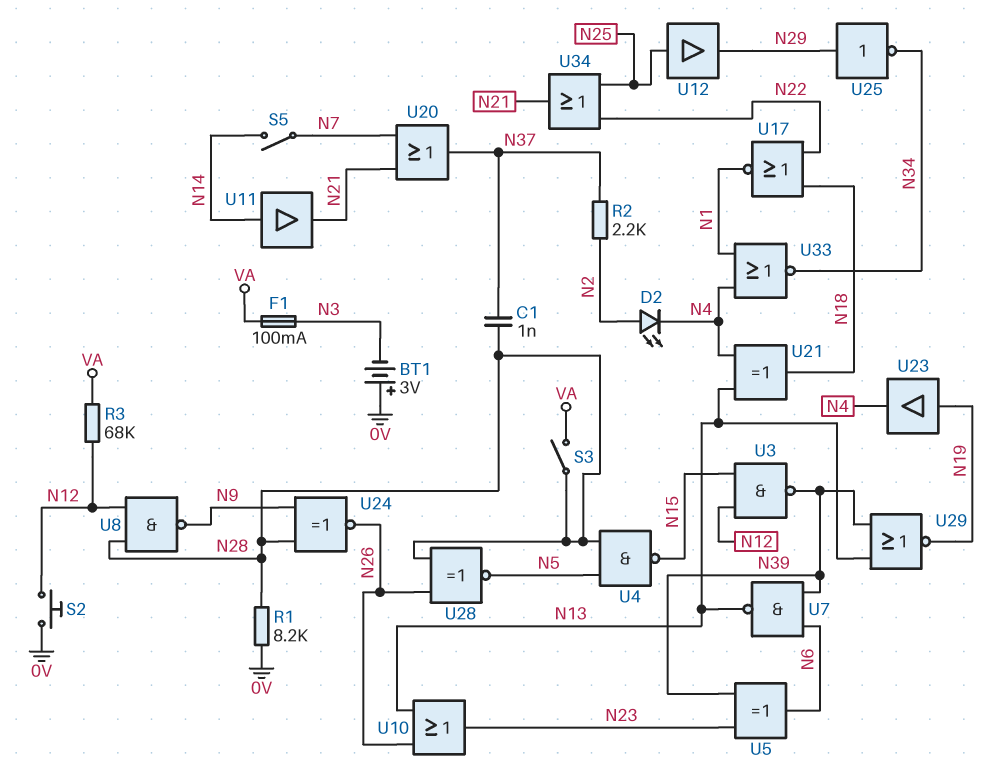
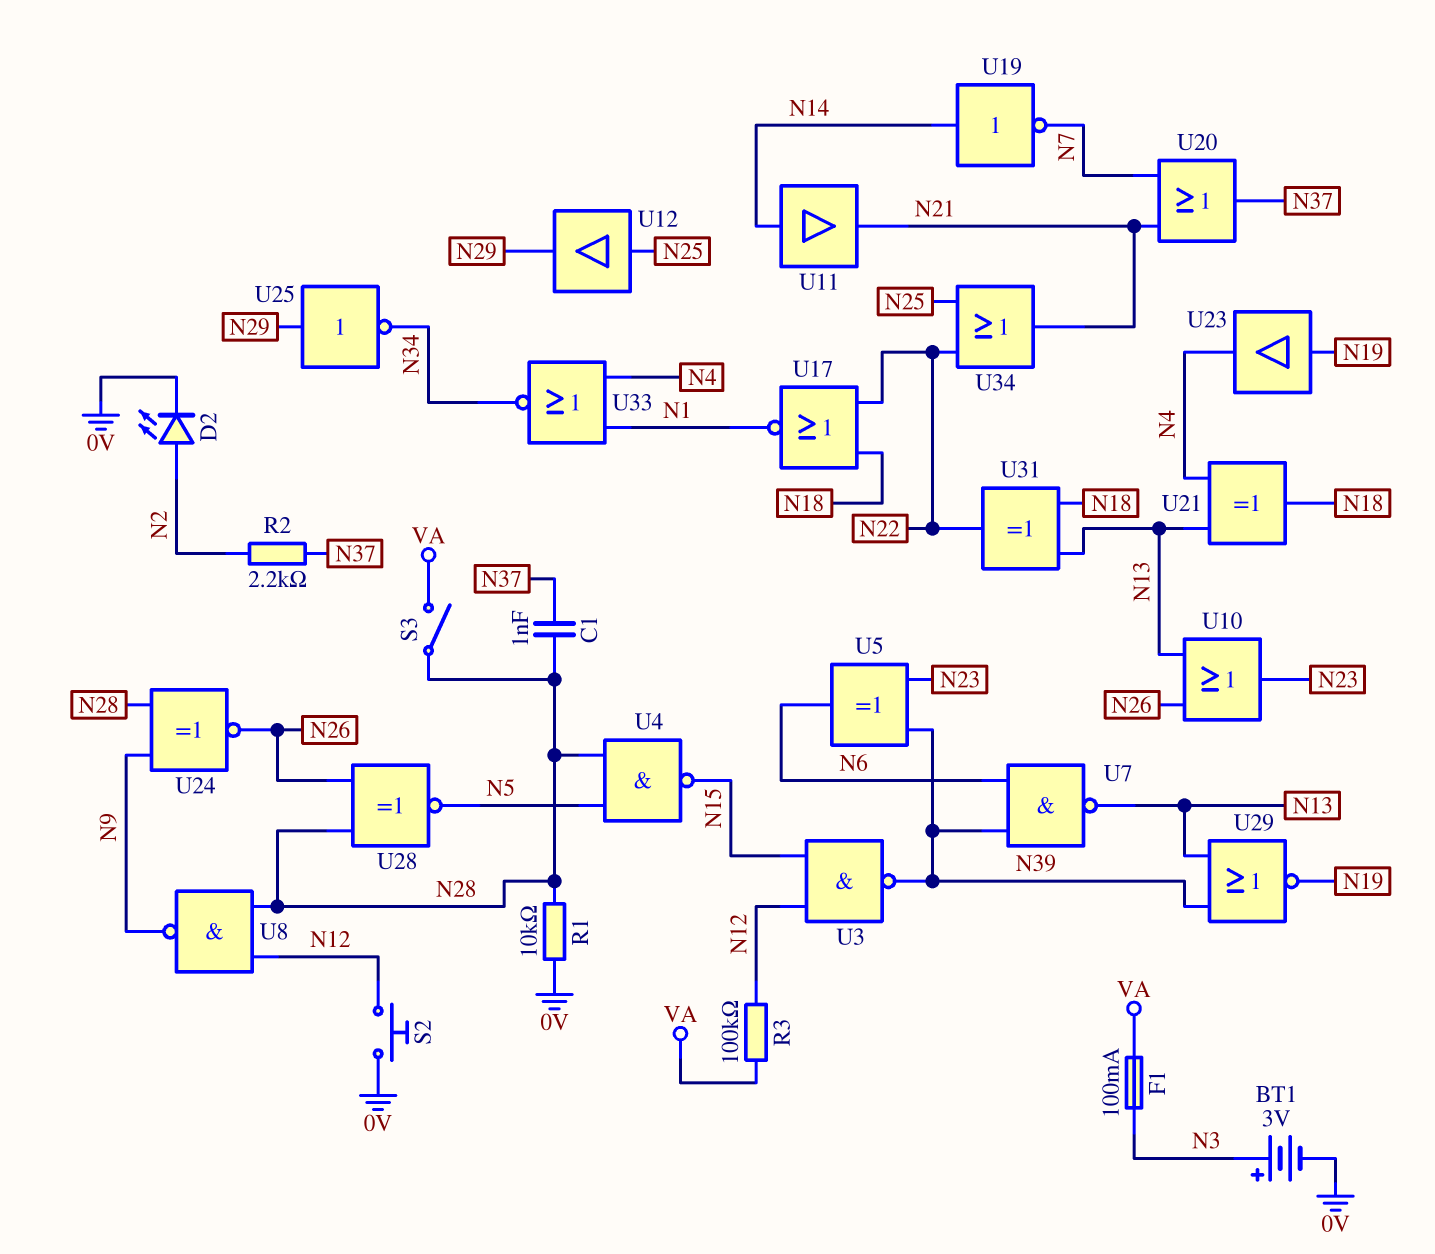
BT1: 3V (plus 0V, minus N3) -> 3V (plus N3, minus 0V)
D2: LED (A N2, K N4) -> LED (A N2, K 0V)
R1: 8.2k (0V, N28) -> 10k (0V, N28)
R3: 68k (N12, VA) -> 100k (N12, VA)
S5: switch (N7, N14) -> none
U19: none -> NOT (in N14, out N7)
U31: none -> XOR (in N13, in N18, out N22)

